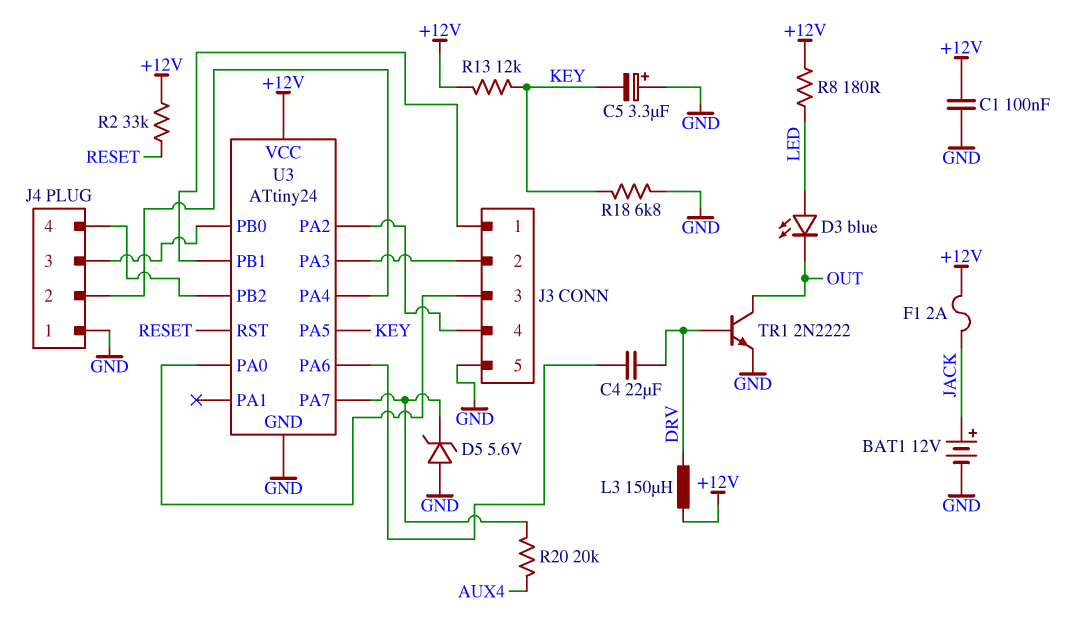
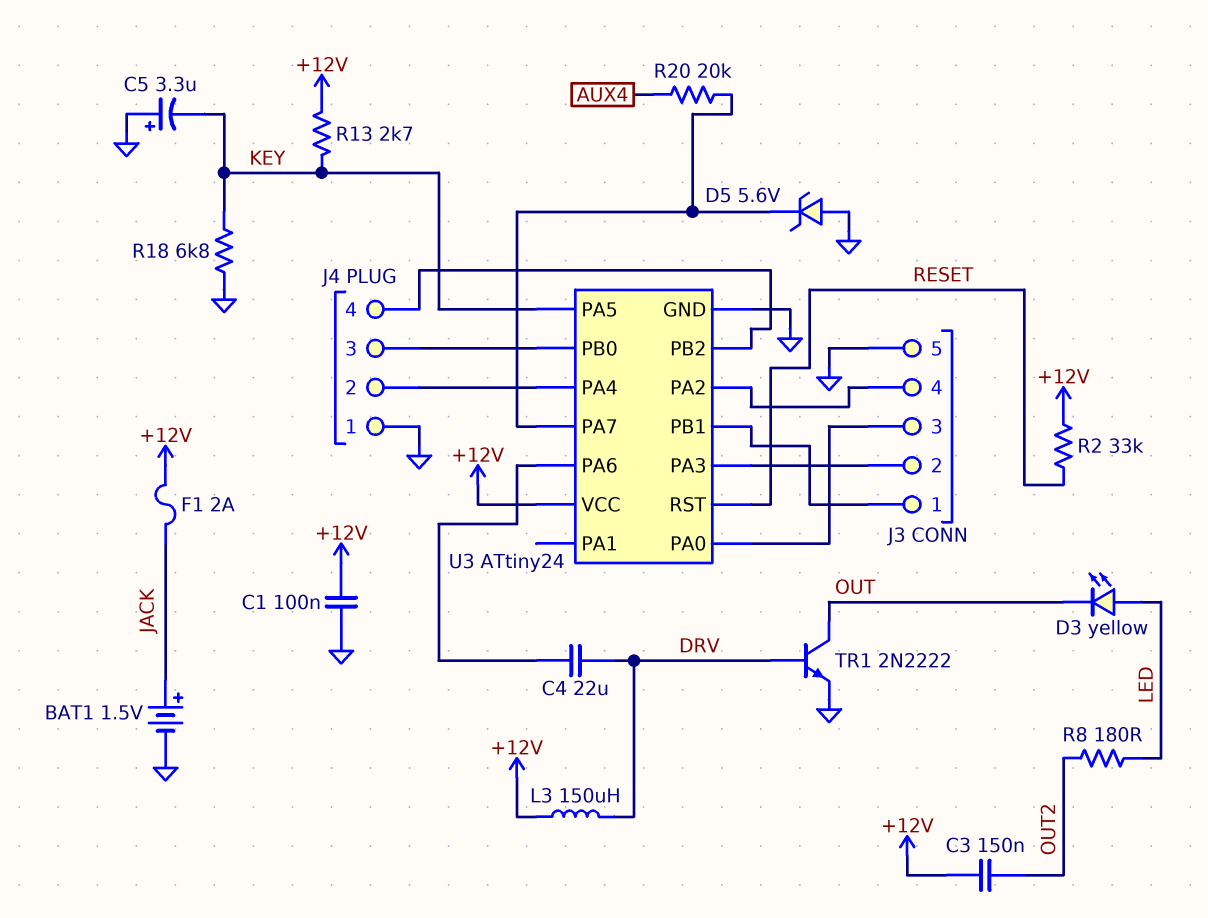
BAT1: 12V (plus JACK, minus GND) -> 1.5V (plus JACK, minus GND)
C3: none -> 150nF (+12V, OUT2)
D3: LED blue (A LED, K OUT) -> LED yellow (A LED, K OUT)
R8: 180 (+12V, LED) -> 180 (LED, OUT2)
R13: 12k (+12V, KEY) -> 2.7k (+12V, KEY)

